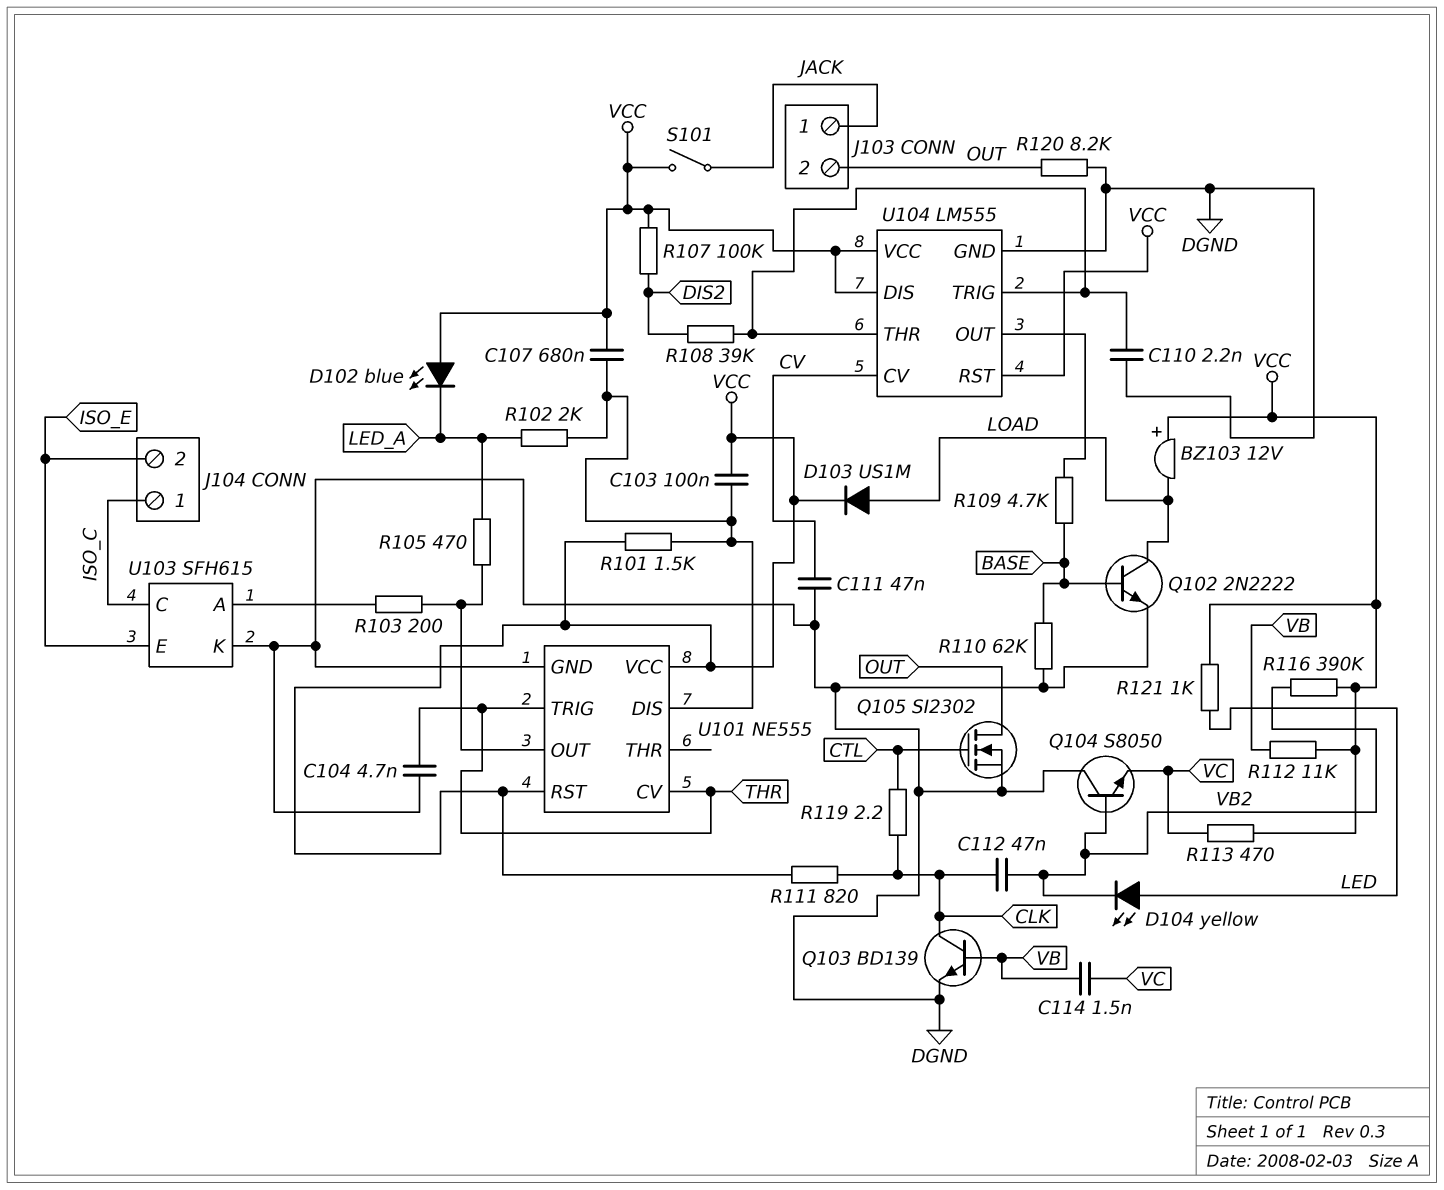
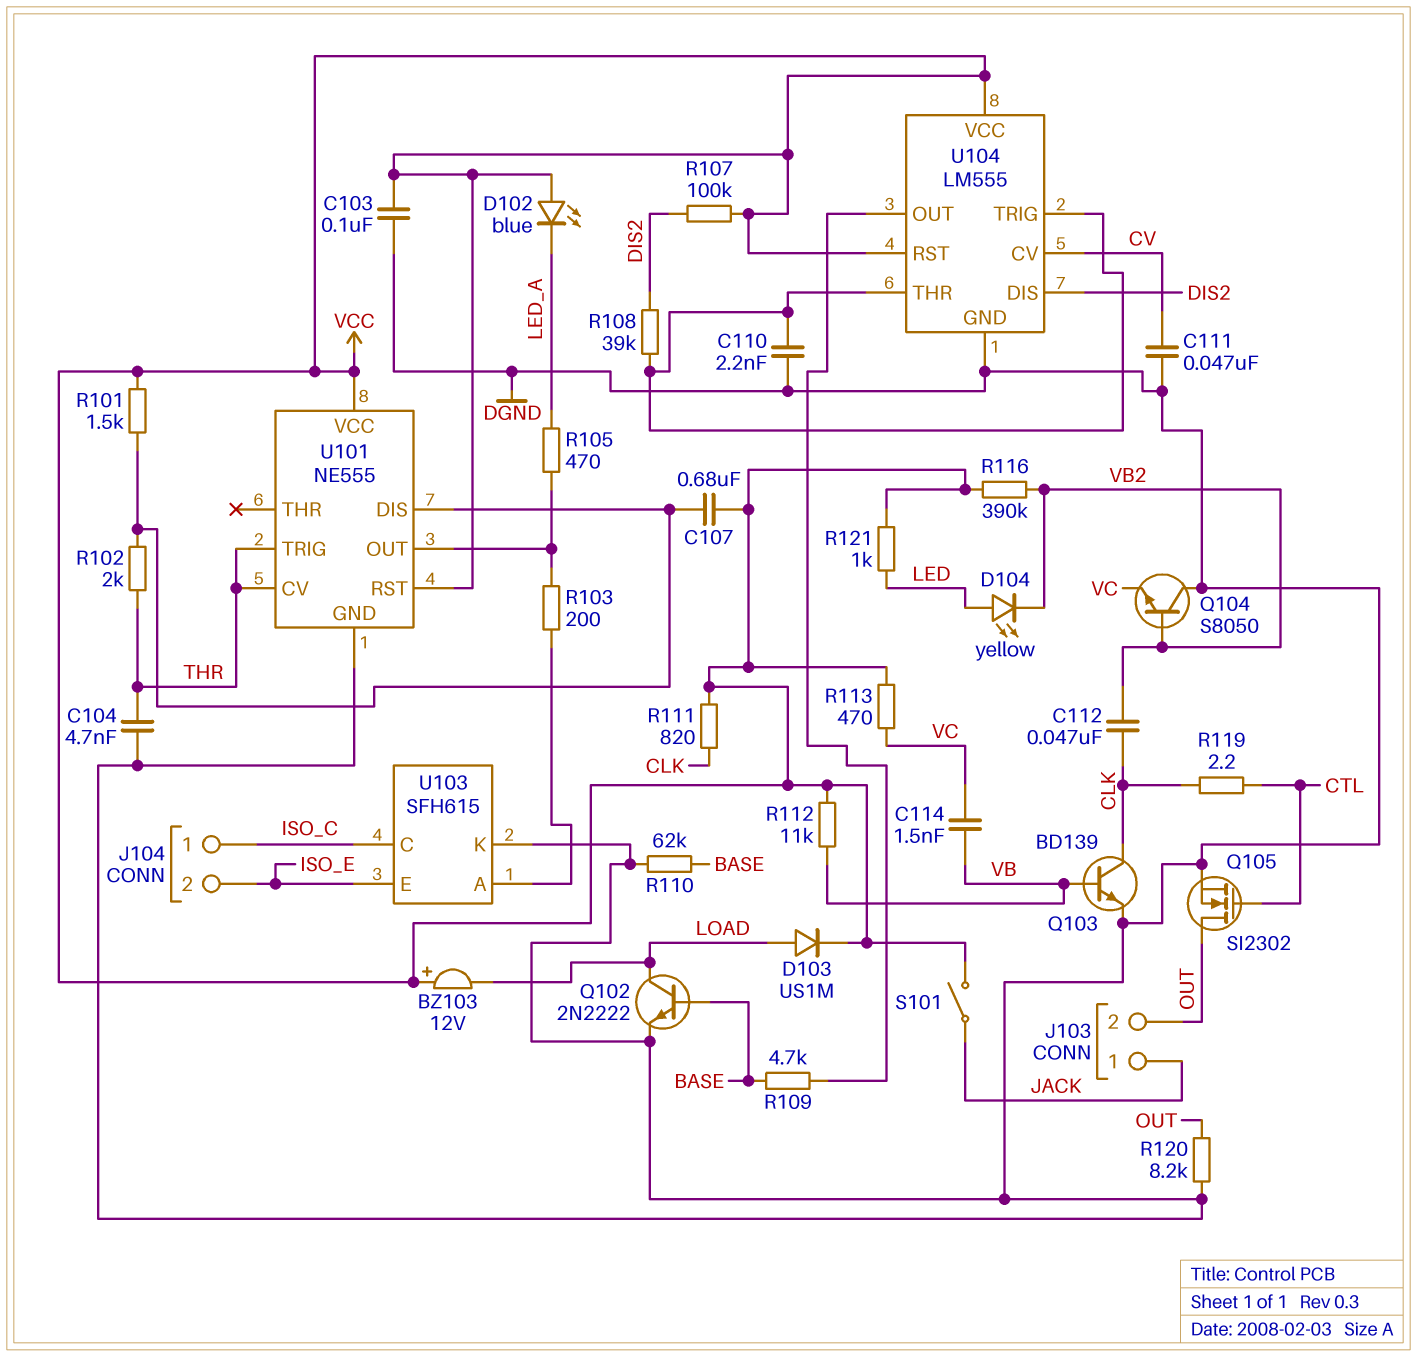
C103: 100nF (U101/DIS, VCC) -> 100nF (DGND, VCC)
R102: 2k (LED_A, U101/DIS) -> 2k (THR, U101/DIS)
U104 pin DIS: VCC -> DIS2

